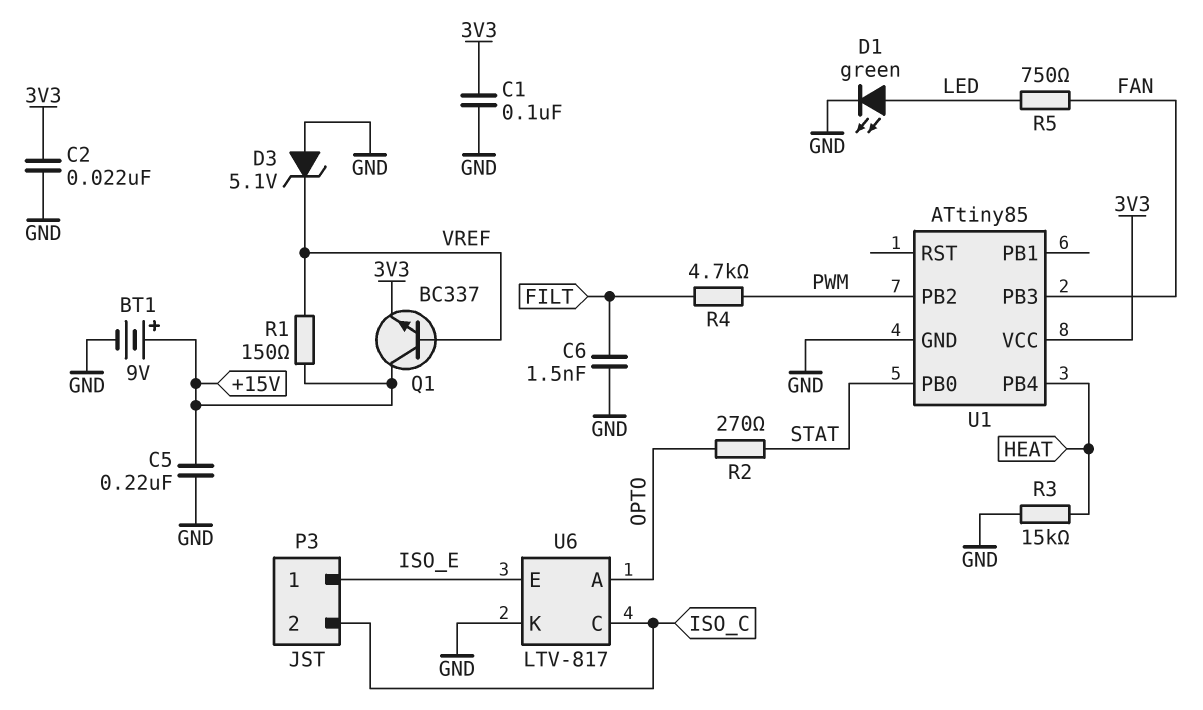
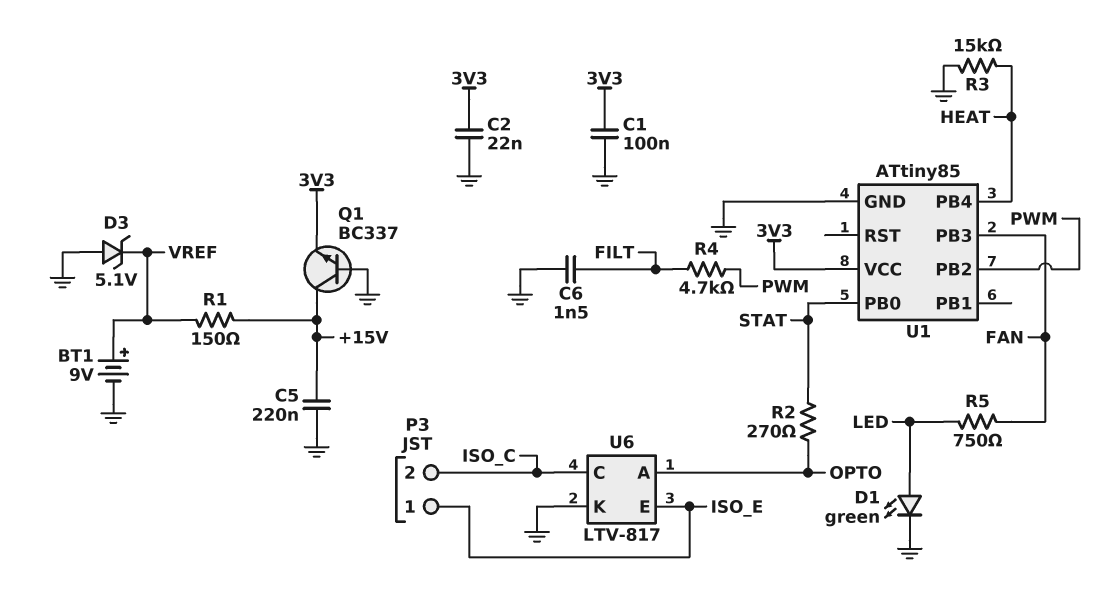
BT1: 9V (plus +15V, minus GND) -> 9V (plus VREF, minus GND)
Q1: NPN BC337 (B VREF, C +15V, E 3V3) -> NPN BC337 (B GND, C +15V, E 3V3)

